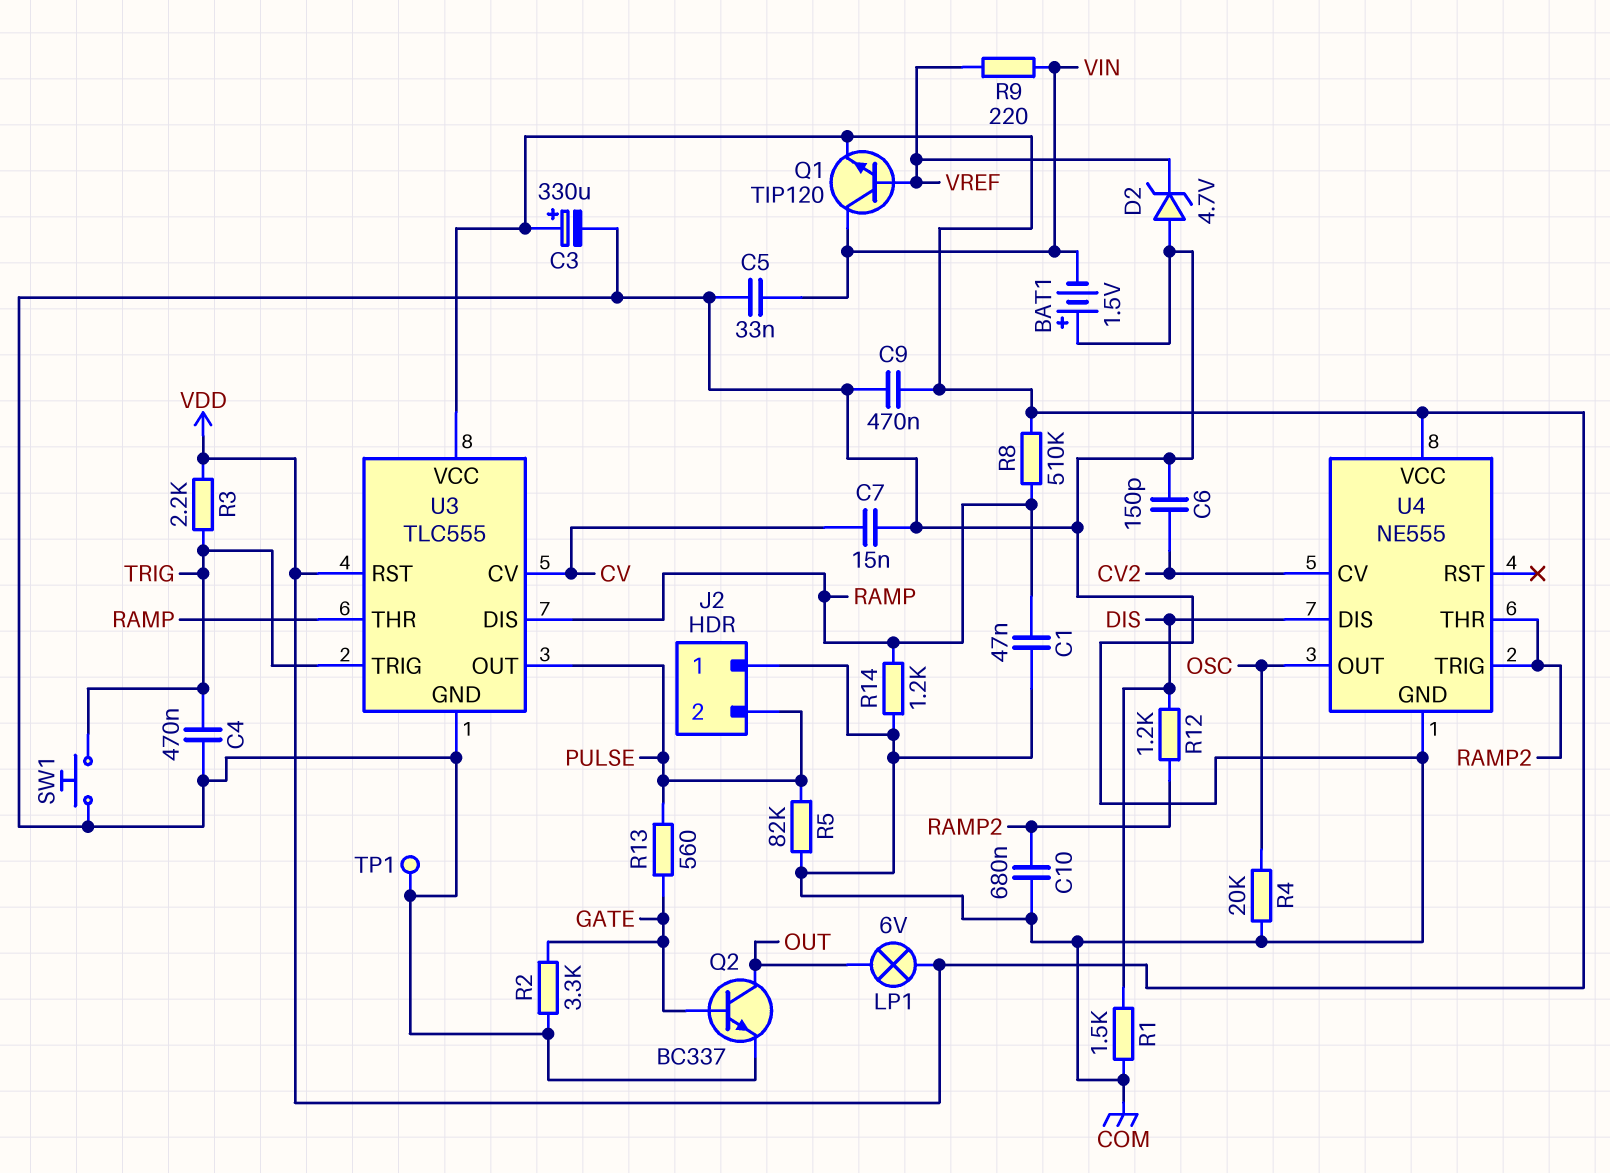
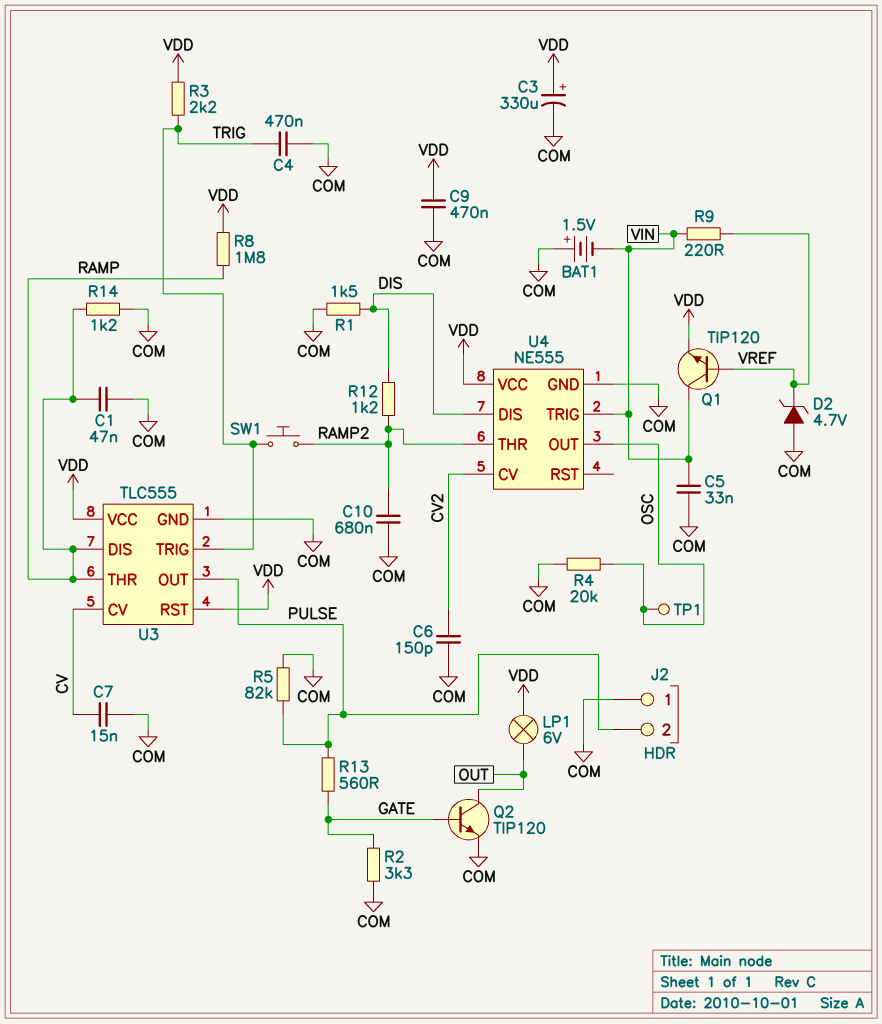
Q2: NPN BC337 (B GATE, C OUT, E COM) -> NPN TIP120 (B GATE, C OUT, E COM)
R8: 510k (RAMP, VDD) -> 1.8M (RAMP, VDD)
SW1: button (COM, TRIG) -> button (RAMP2, TRIG)
TP1: test point (COM) -> test point (OSC)
U4 pin TRIG: RAMP2 -> VIN

